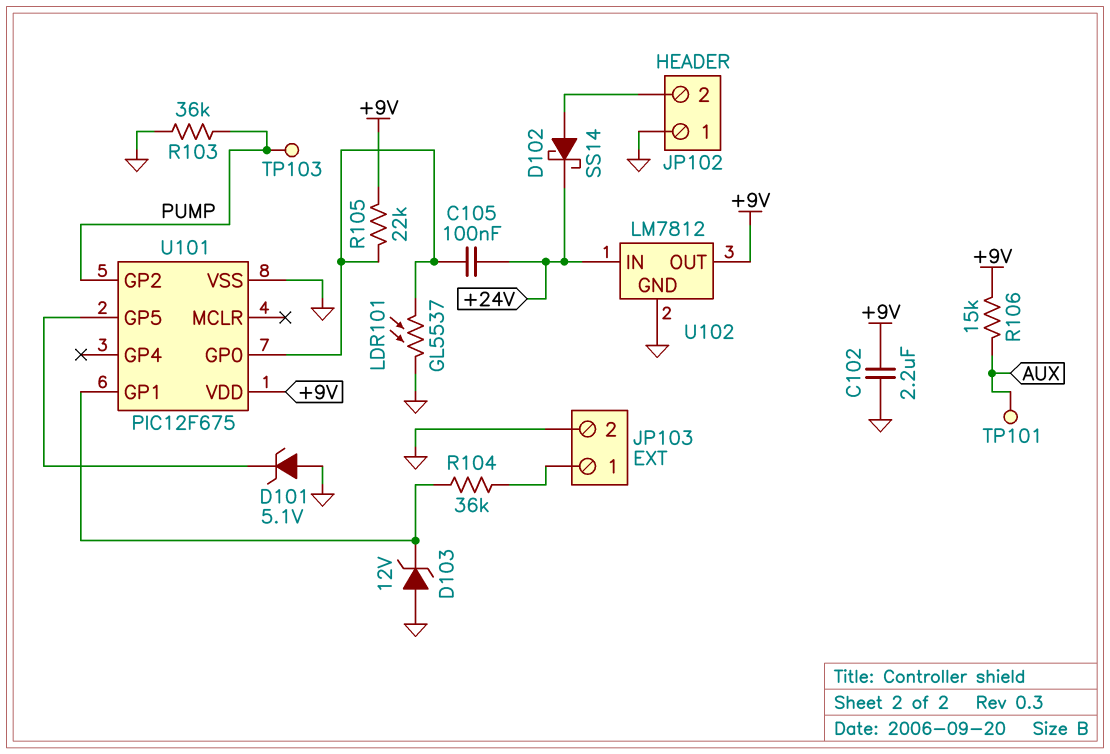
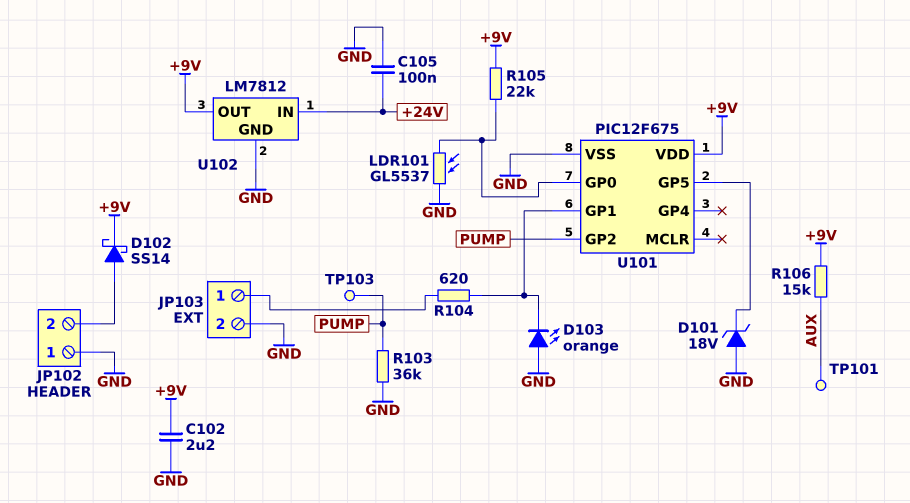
C105: 100nF (+24V, U101/GP0) -> 100nF (+24V, GND)
D101: zener 5.1V (A GND, K U101/GP5) -> zener 18V (A GND, K U101/GP5)
D102: schottky SS14 (A JP102/2, K +24V) -> schottky SS14 (A JP102/2, K +9V)
D103: zener 12V (A GND, K U101/GP1) -> LED orange (A GND, K U101/GP1)
R104: 36k (JP103/1, U101/GP1) -> 620 (JP103/1, U101/GP1)

